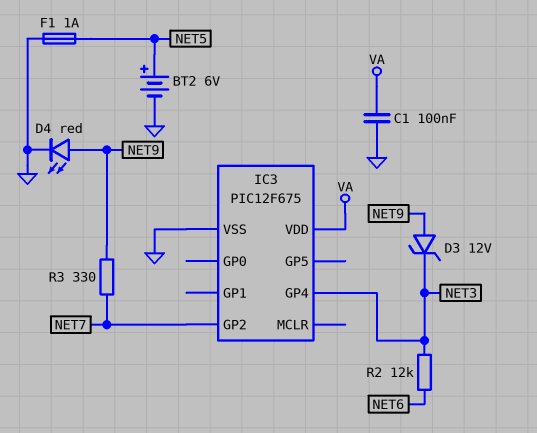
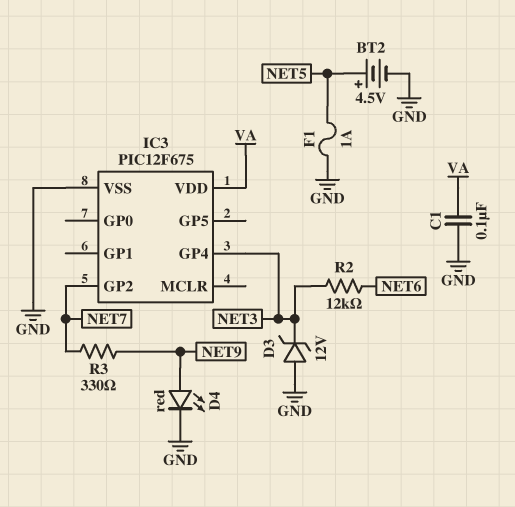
BT2: 6V (plus NET5, minus GND) -> 4.5V (plus NET5, minus GND)
D3: zener 12V (A NET9, K NET3) -> zener 12V (A GND, K NET3)

